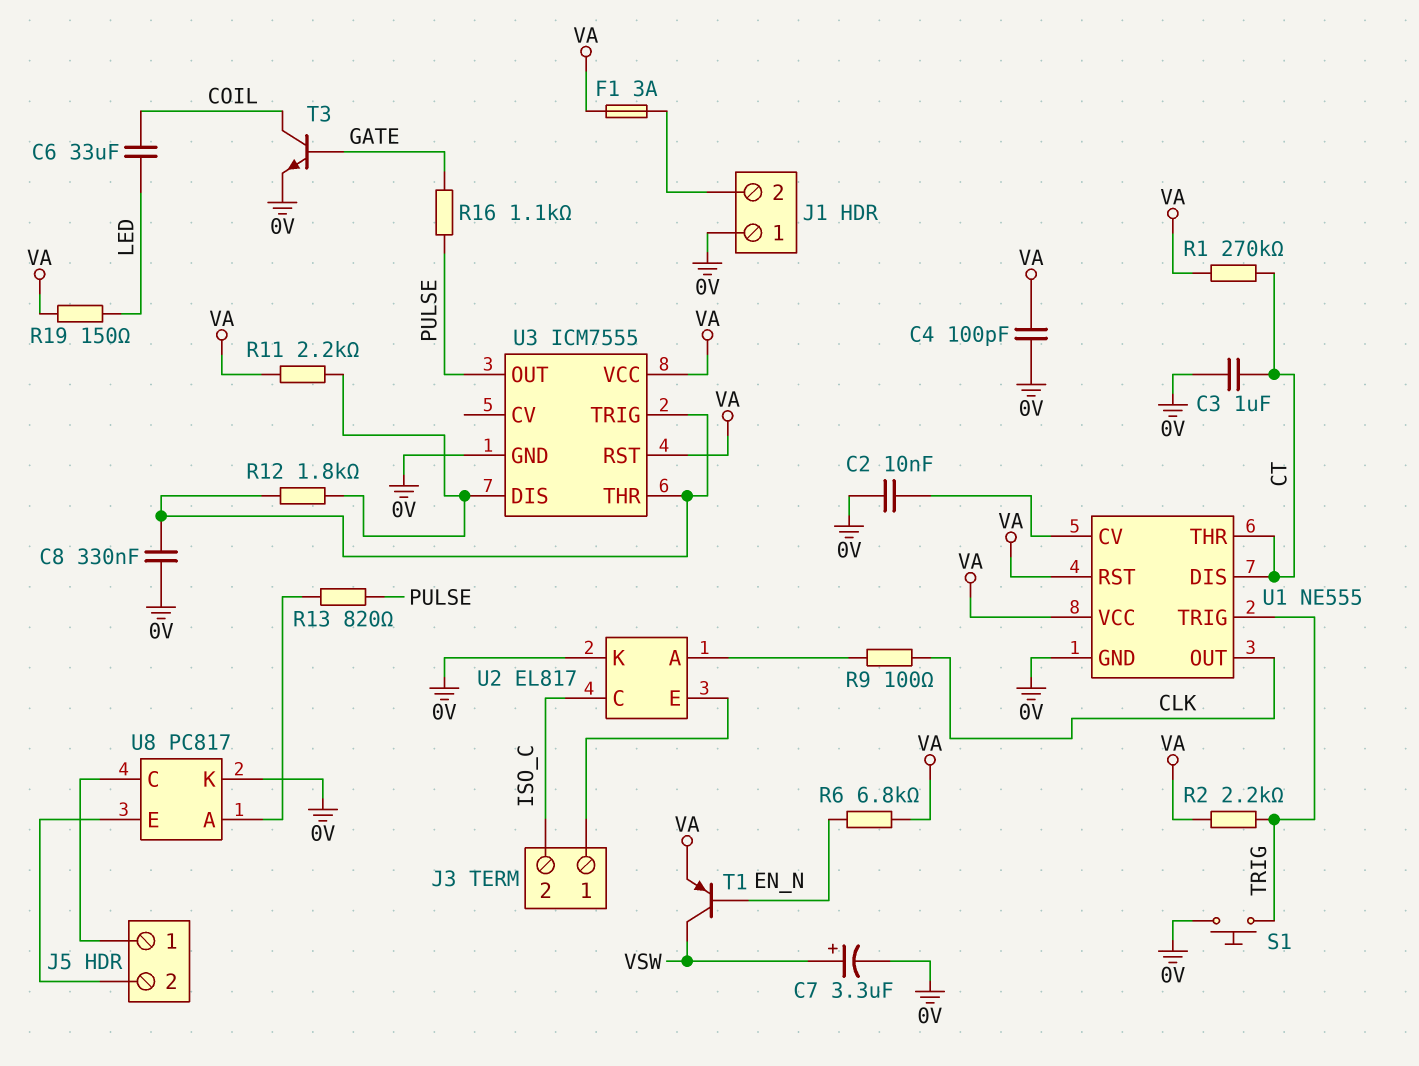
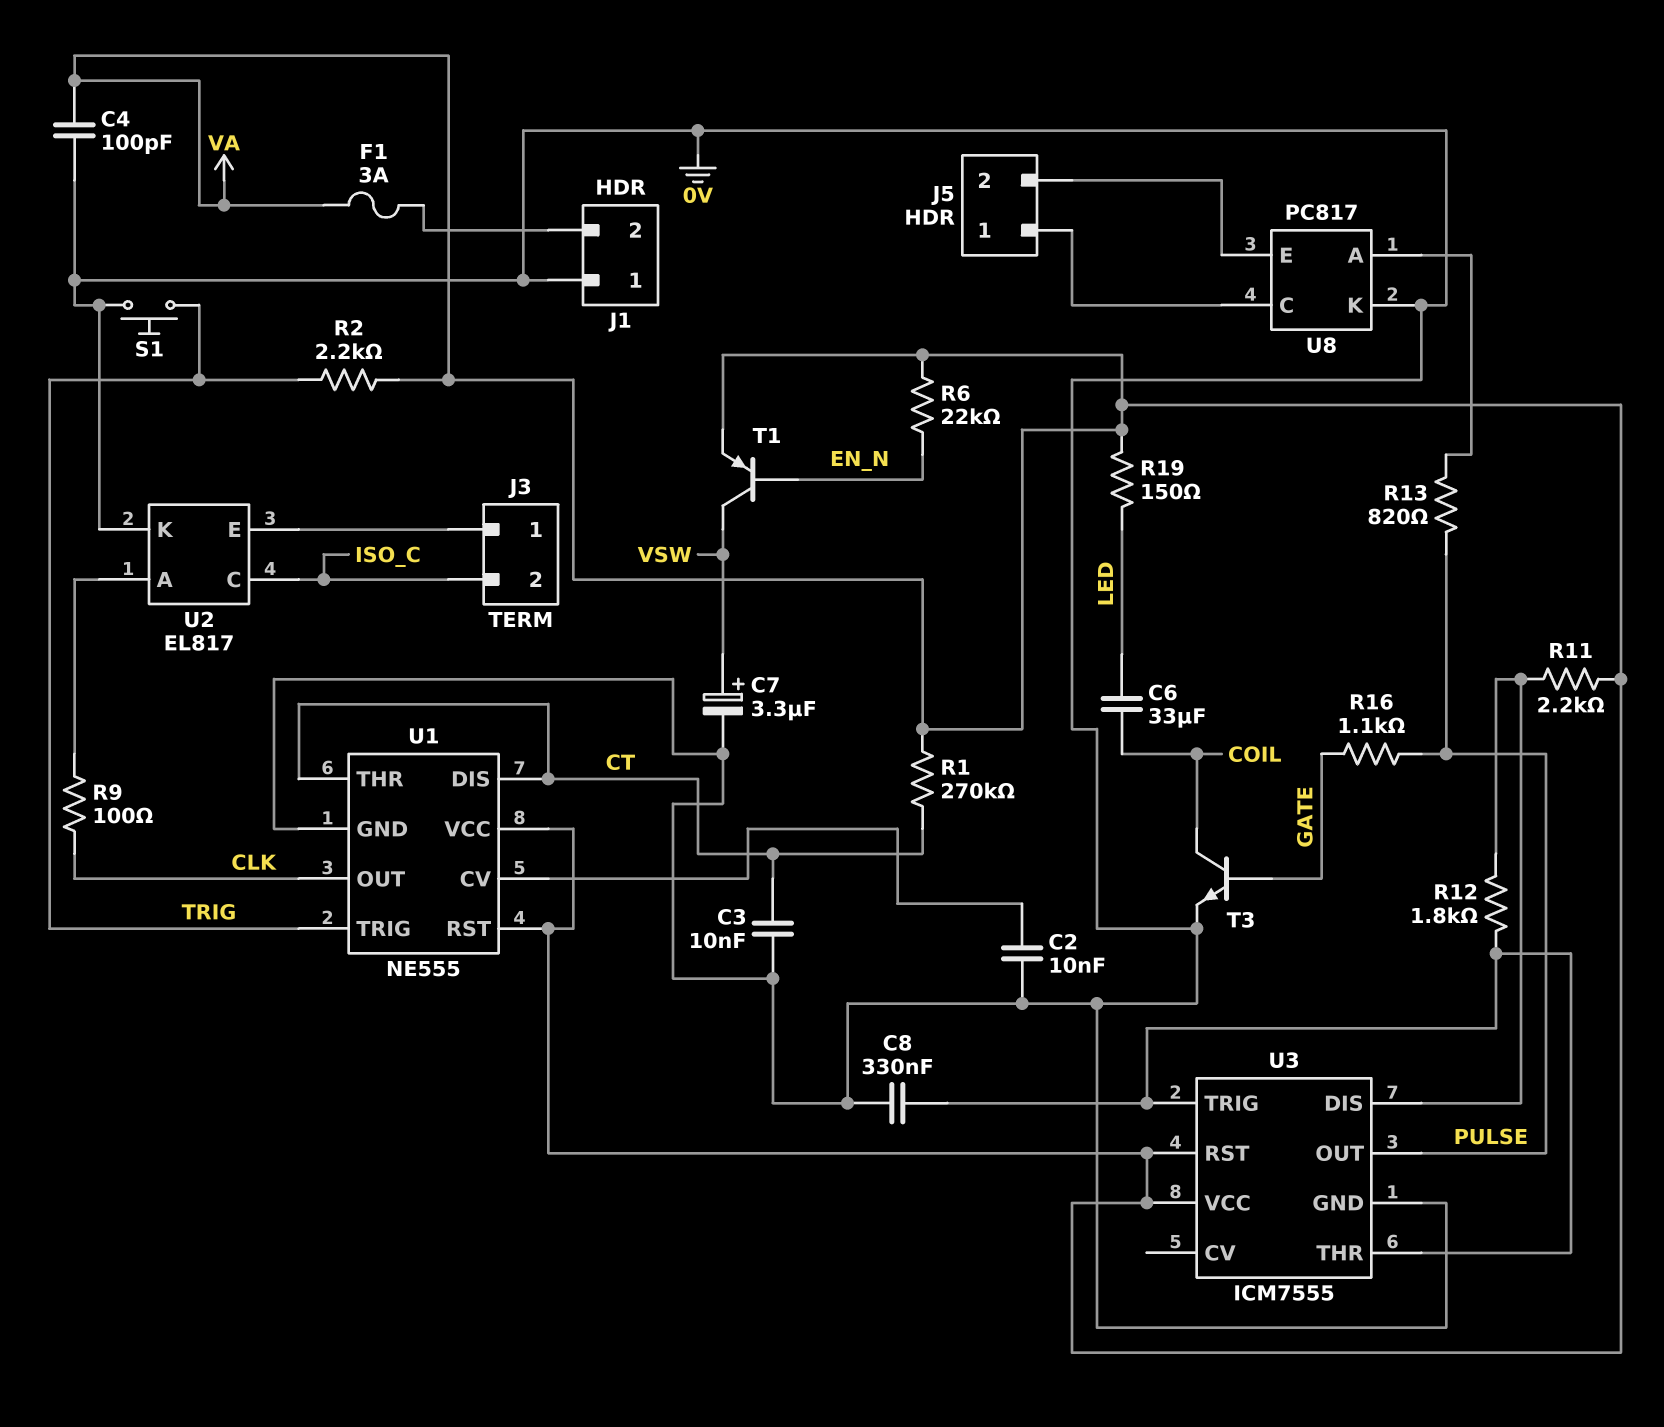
C3: 1uF (0V, CT) -> 10nF (0V, CT)
R6: 6.8k (EN_N, VA) -> 22k (EN_N, VA)

